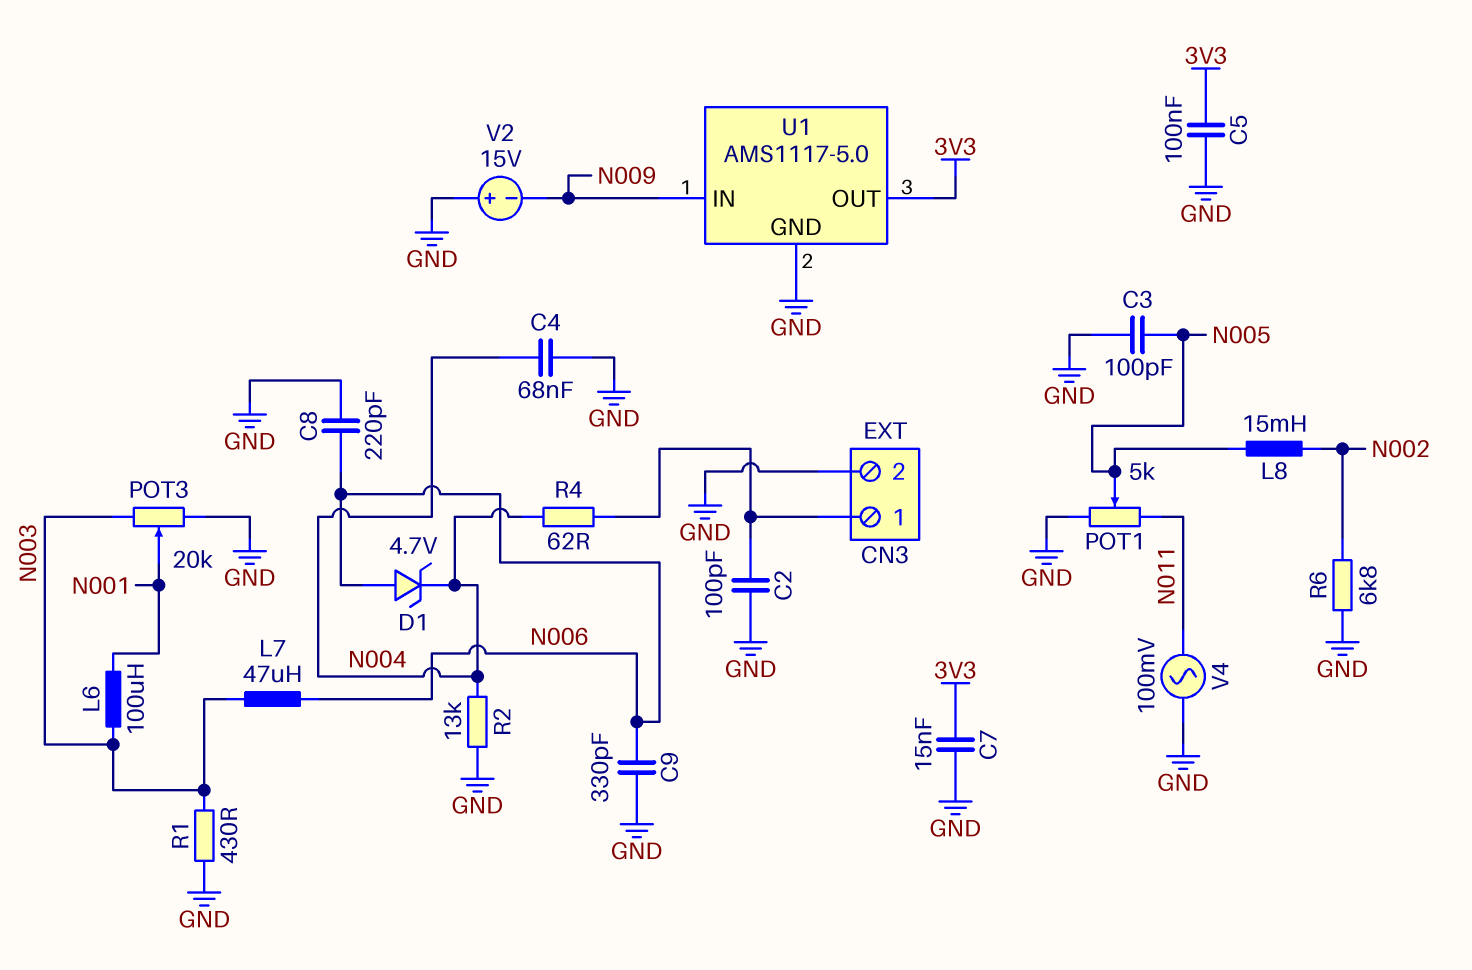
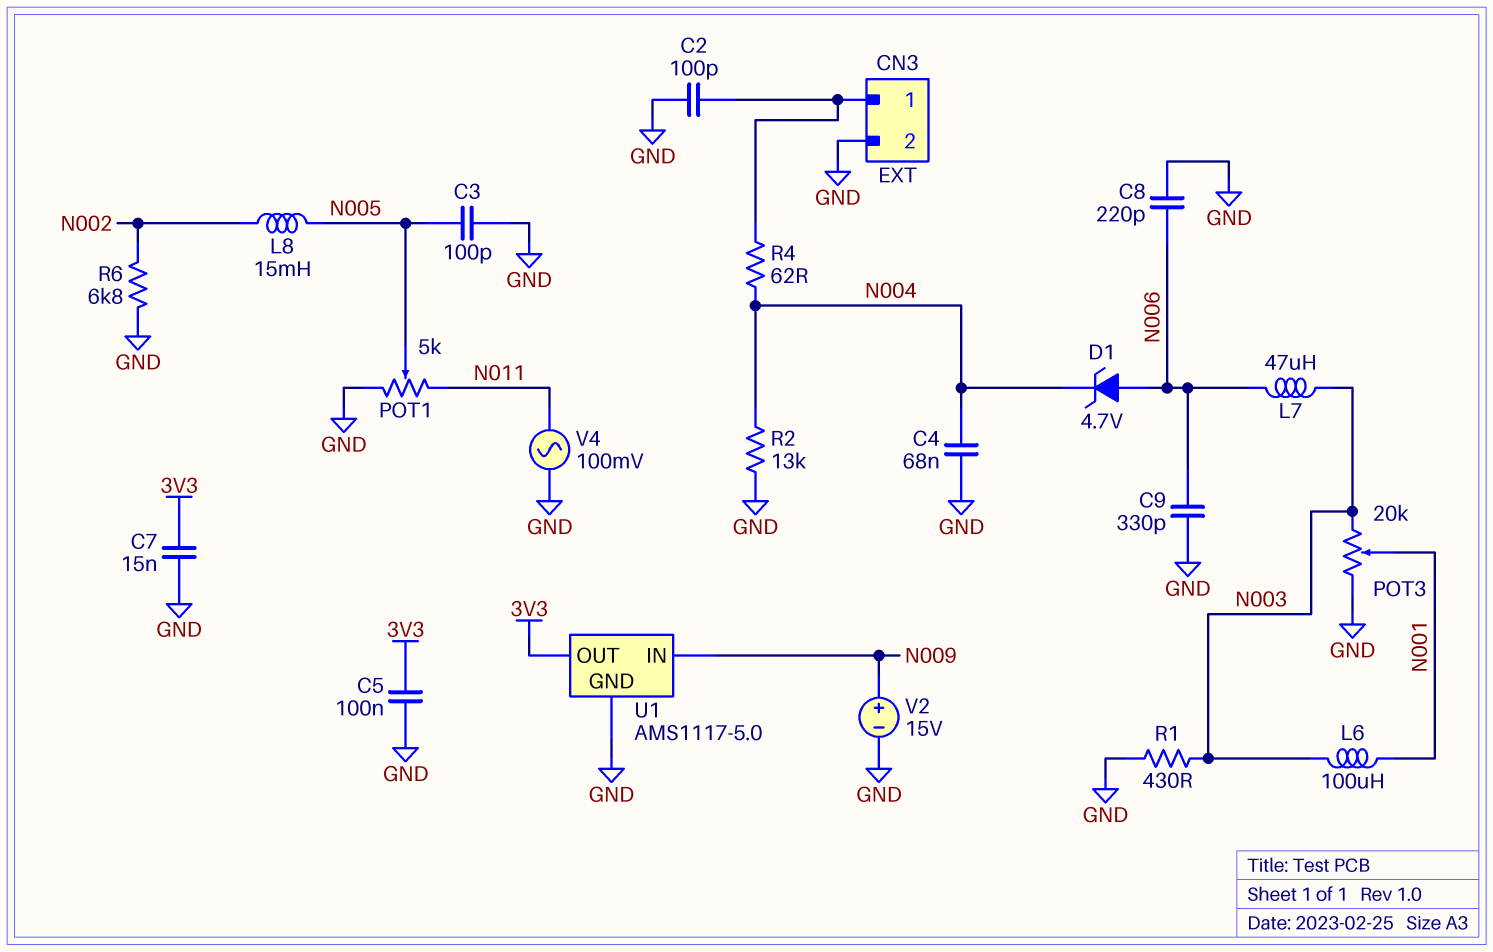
V2: 15V (plus GND, minus N009) -> 15V (plus N009, minus GND)

